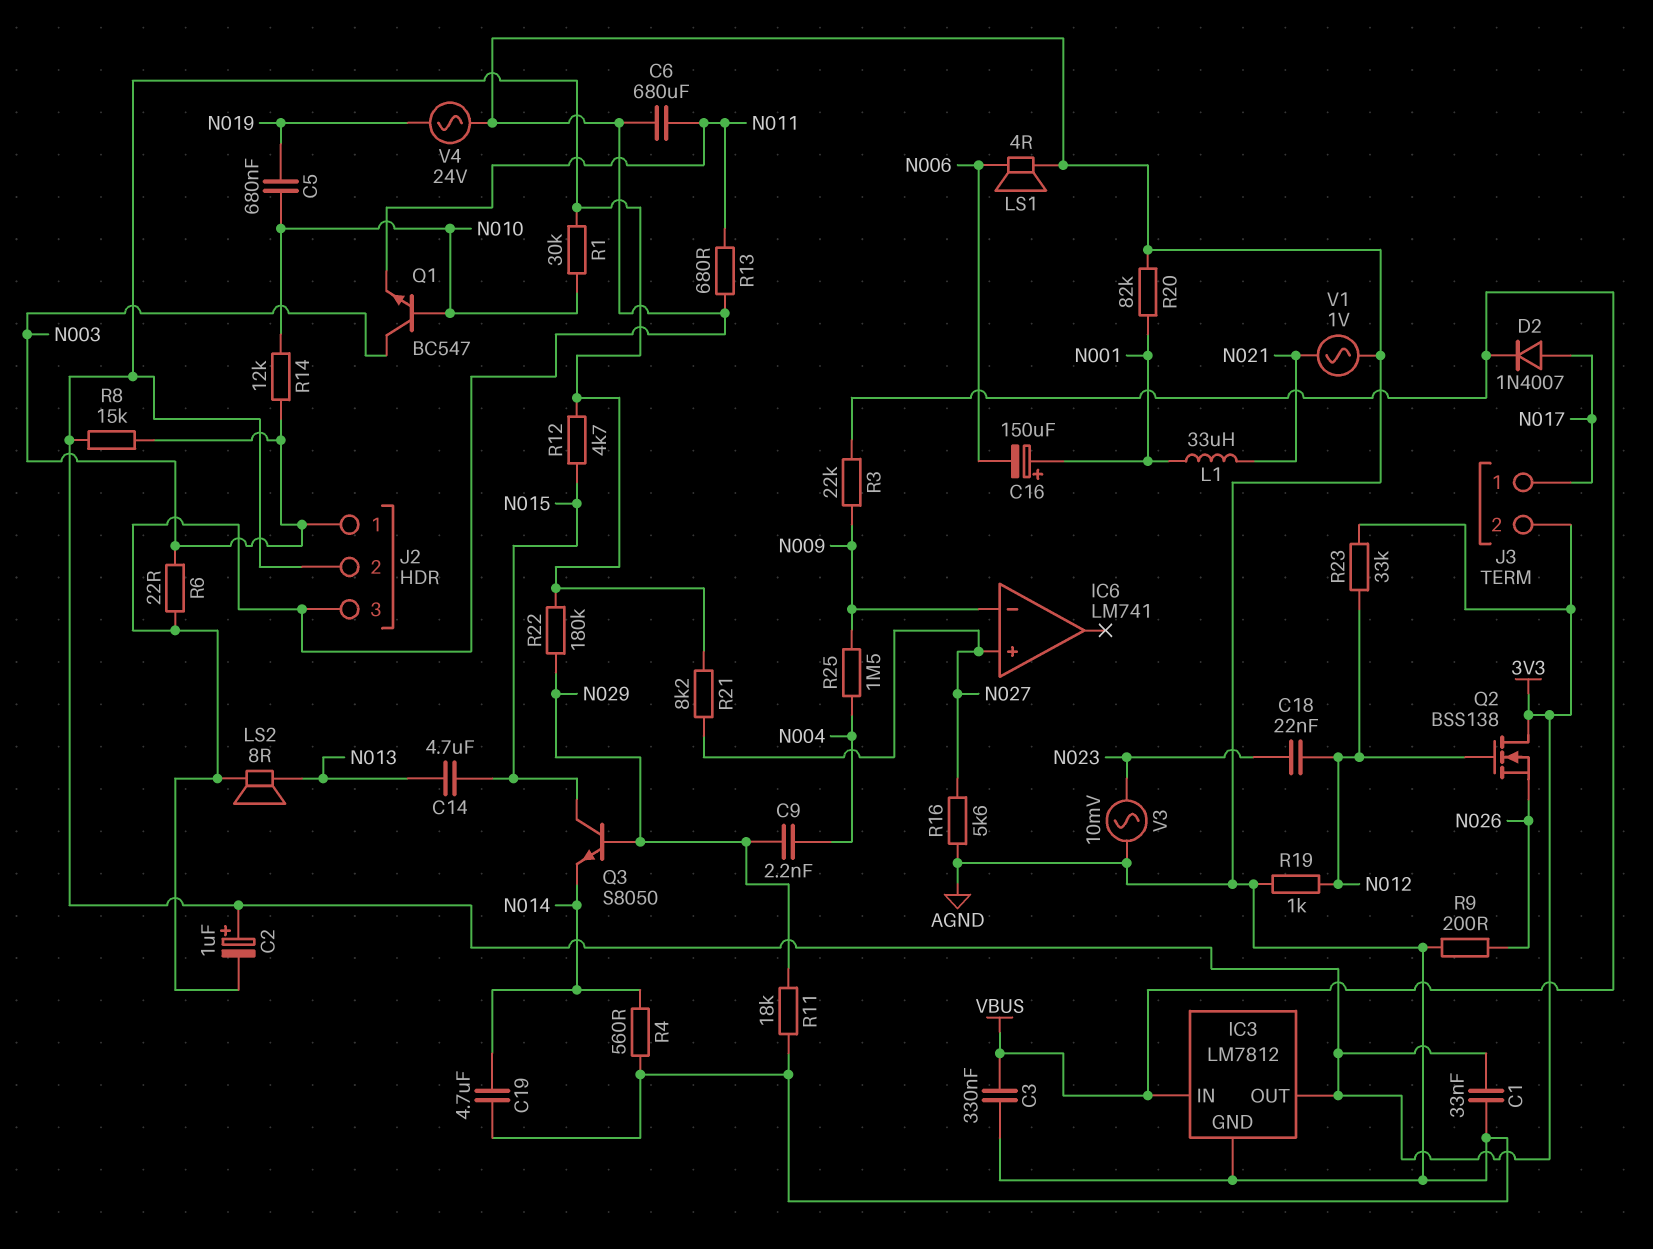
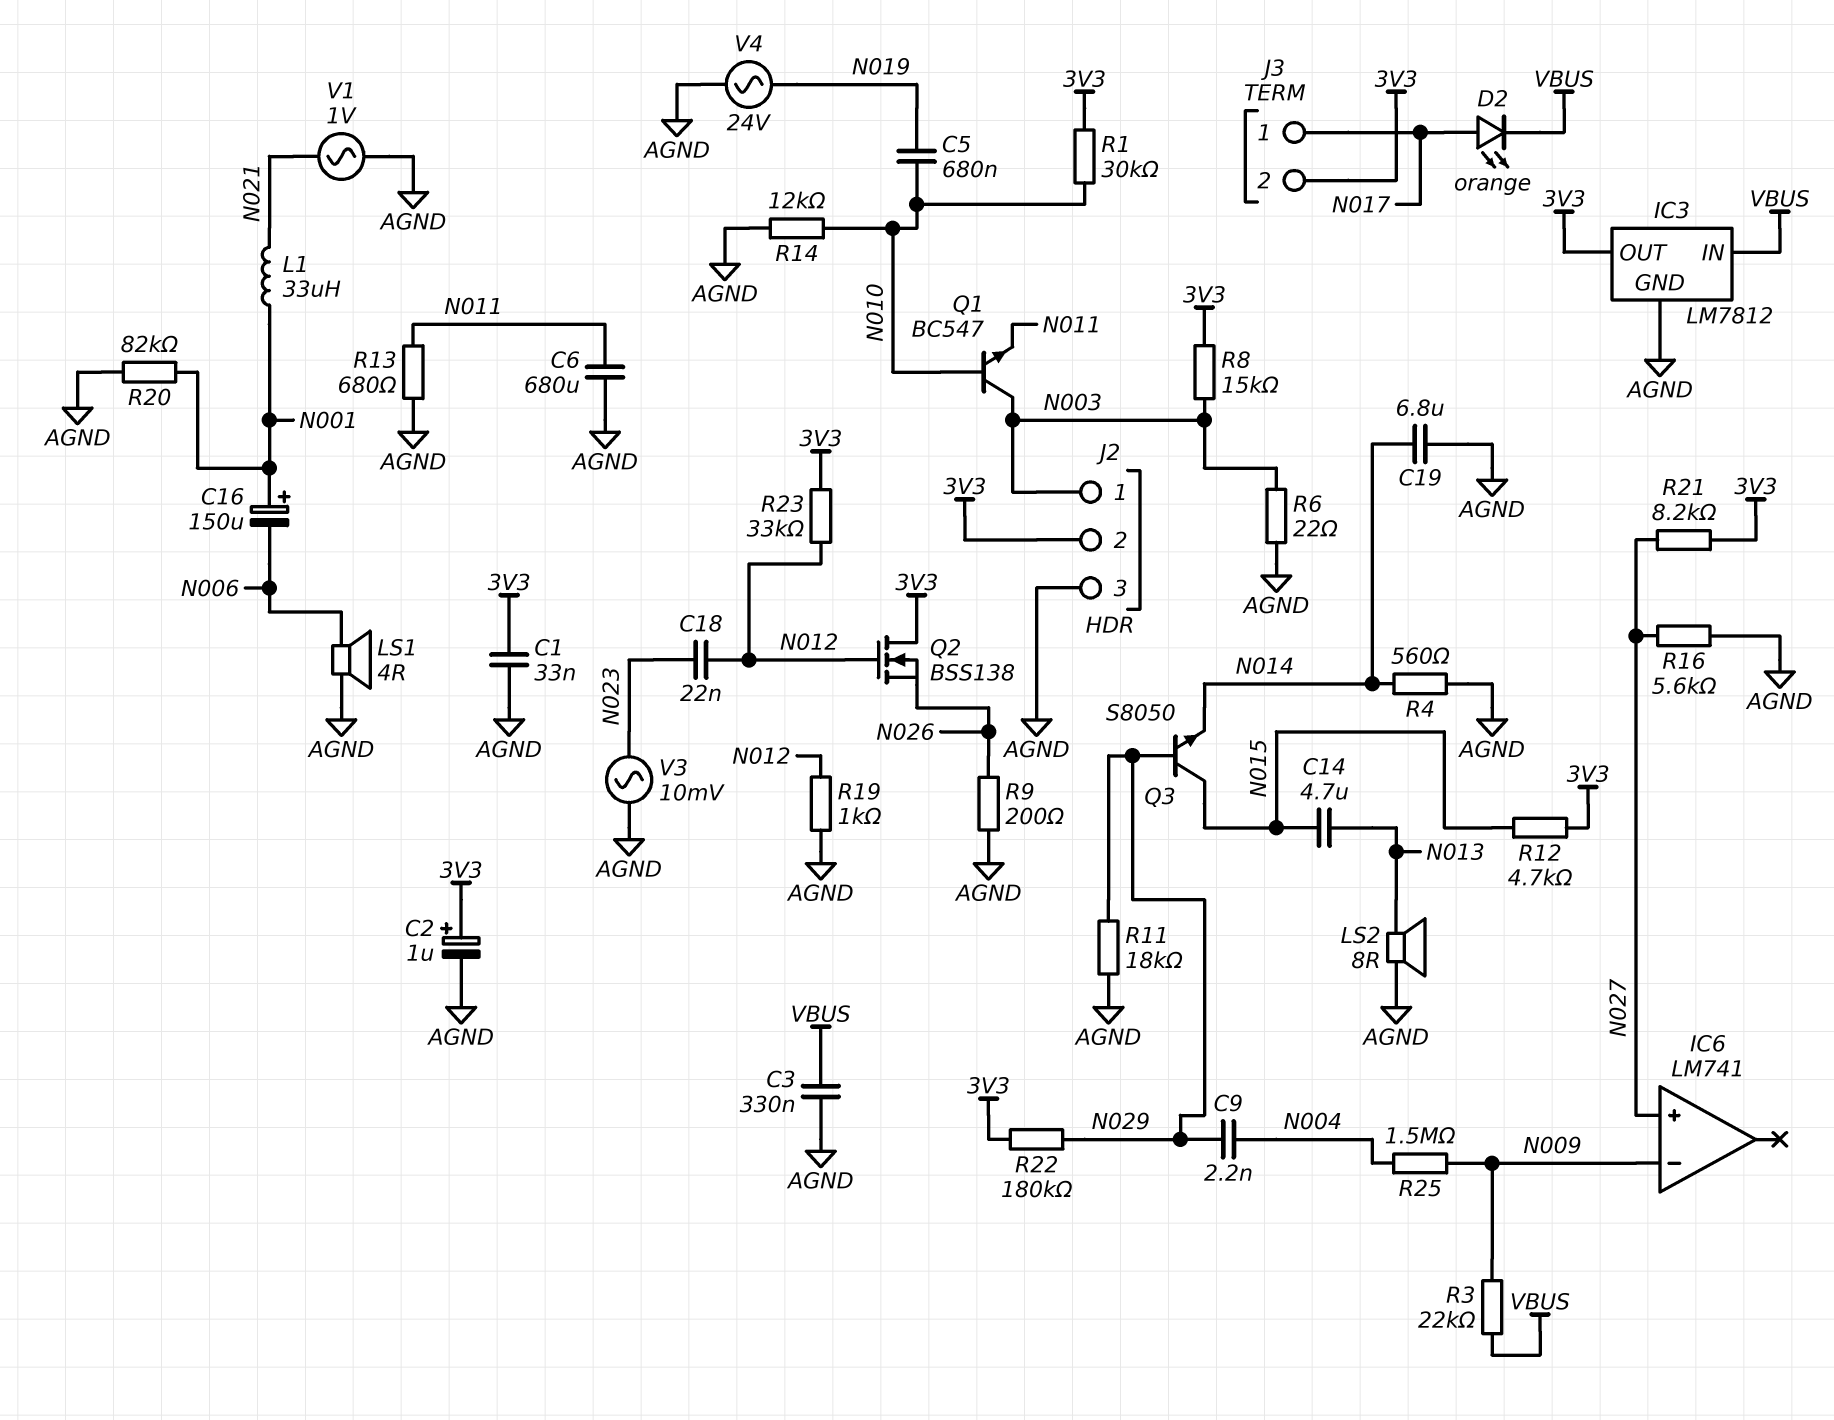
C19: 4.7uF (AGND, N014) -> 6.8uF (AGND, N014)
D2: diode 1N4007 (A N017, K VBUS) -> LED orange (A N017, K VBUS)
R14: 12k (N003, N010) -> 12k (AGND, N010)

